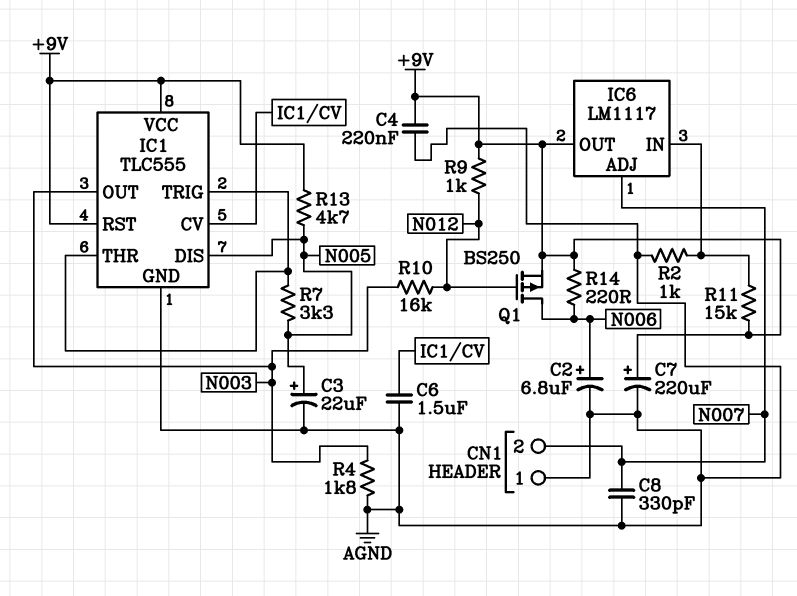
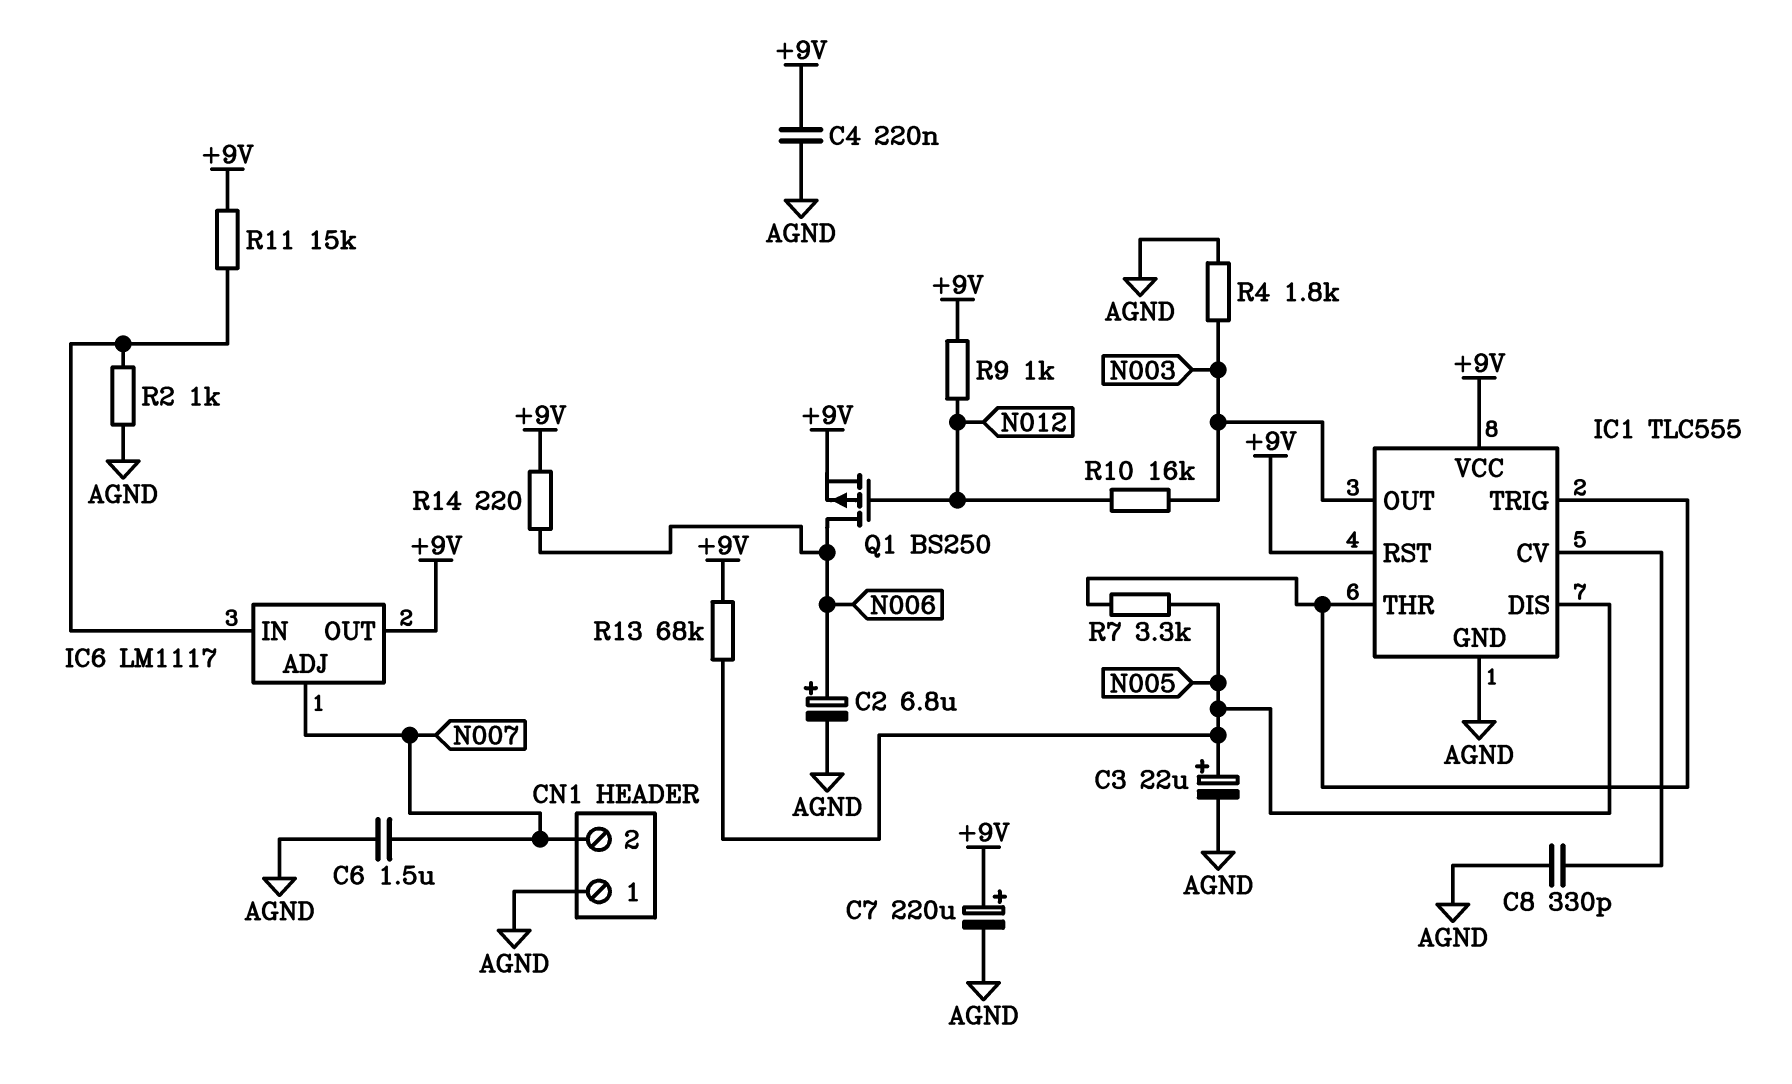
C6: 1.5uF (AGND, IC1/CV) -> 1.5uF (AGND, N007)
C8: 330pF (AGND, N007) -> 330pF (AGND, IC1/CV)
R13: 4.7k (+9V, N005) -> 68k (+9V, N005)

